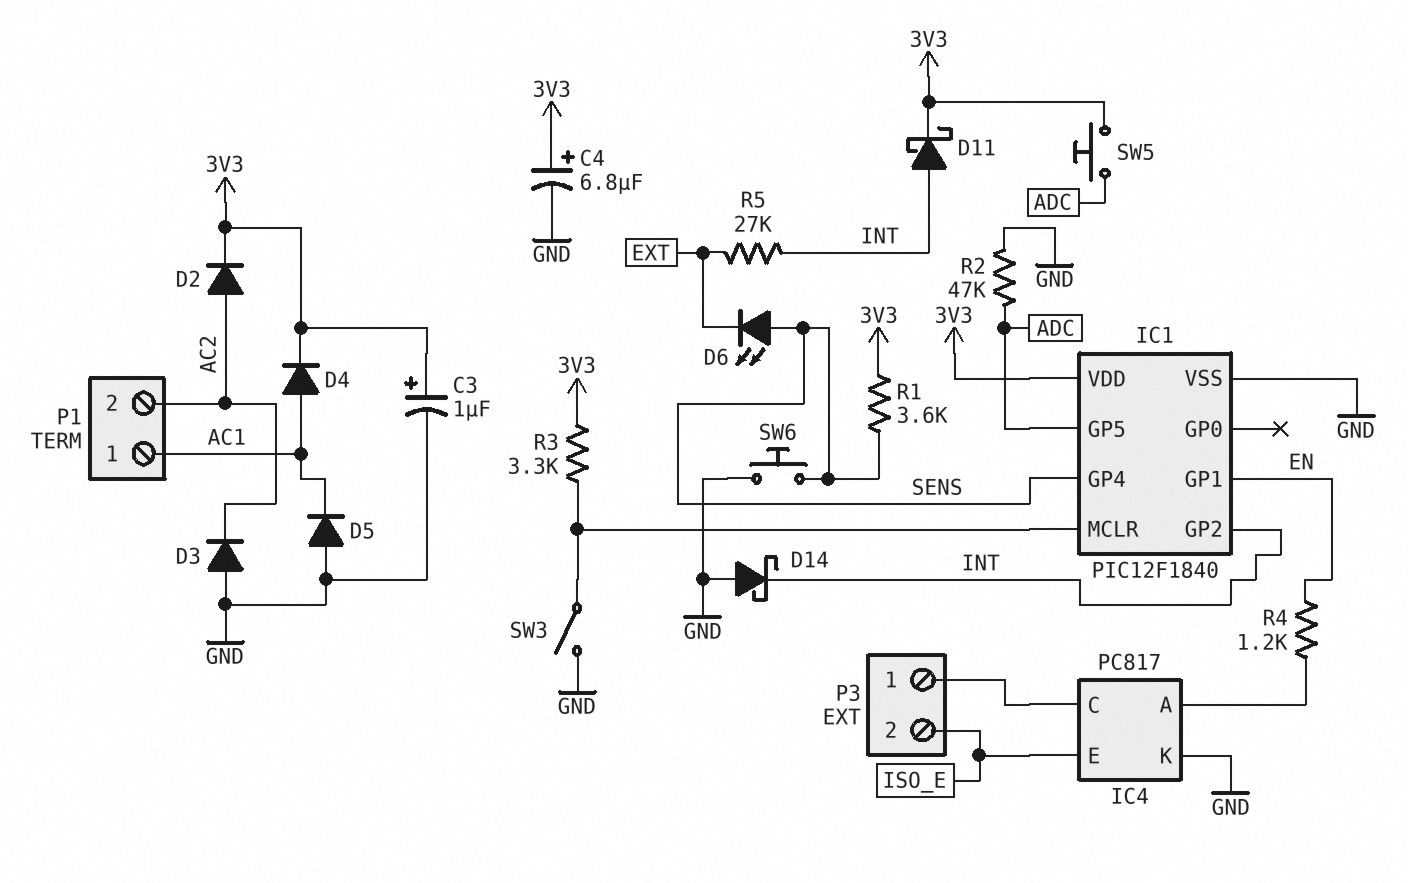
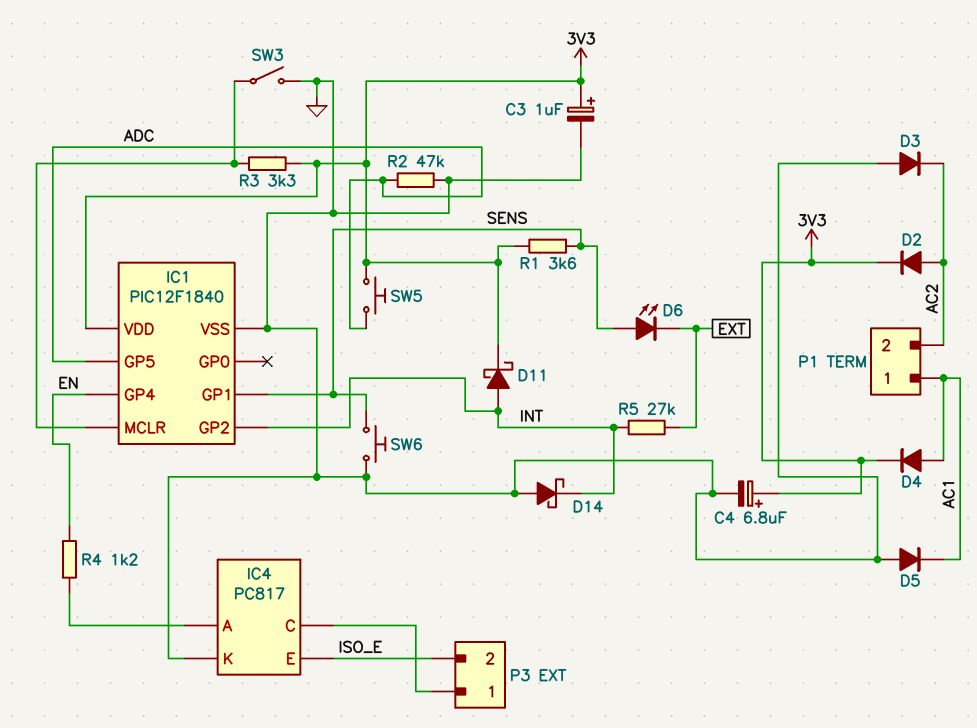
IC1 pin GP1: EN -> SENS
IC1 pin GP4: SENS -> EN

